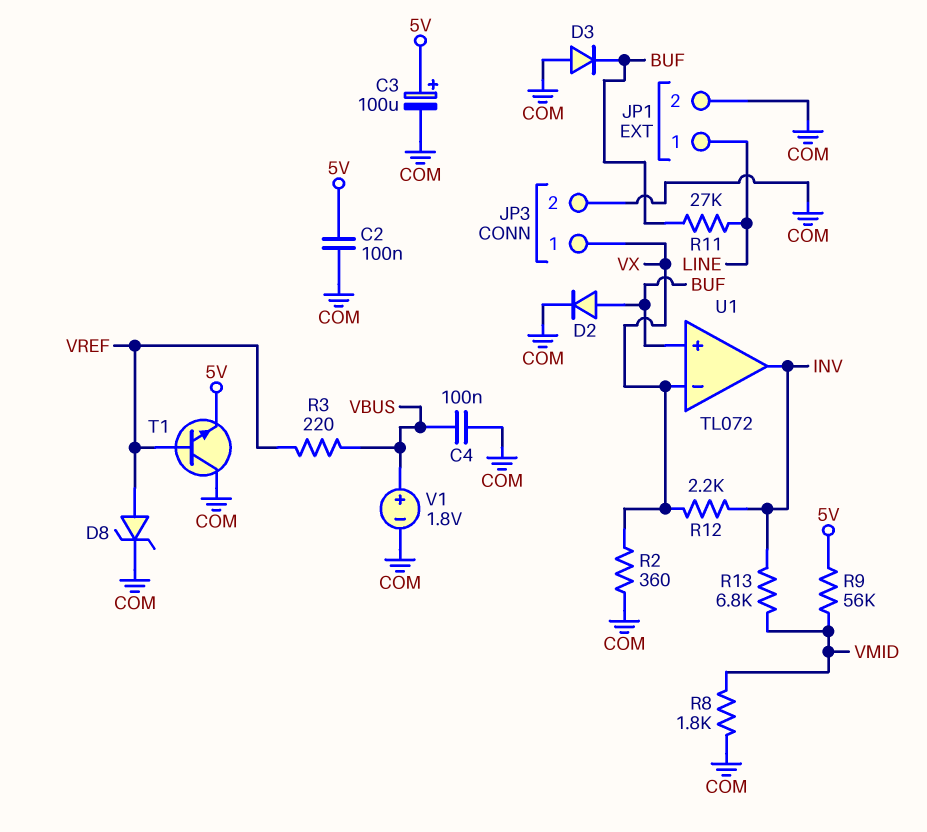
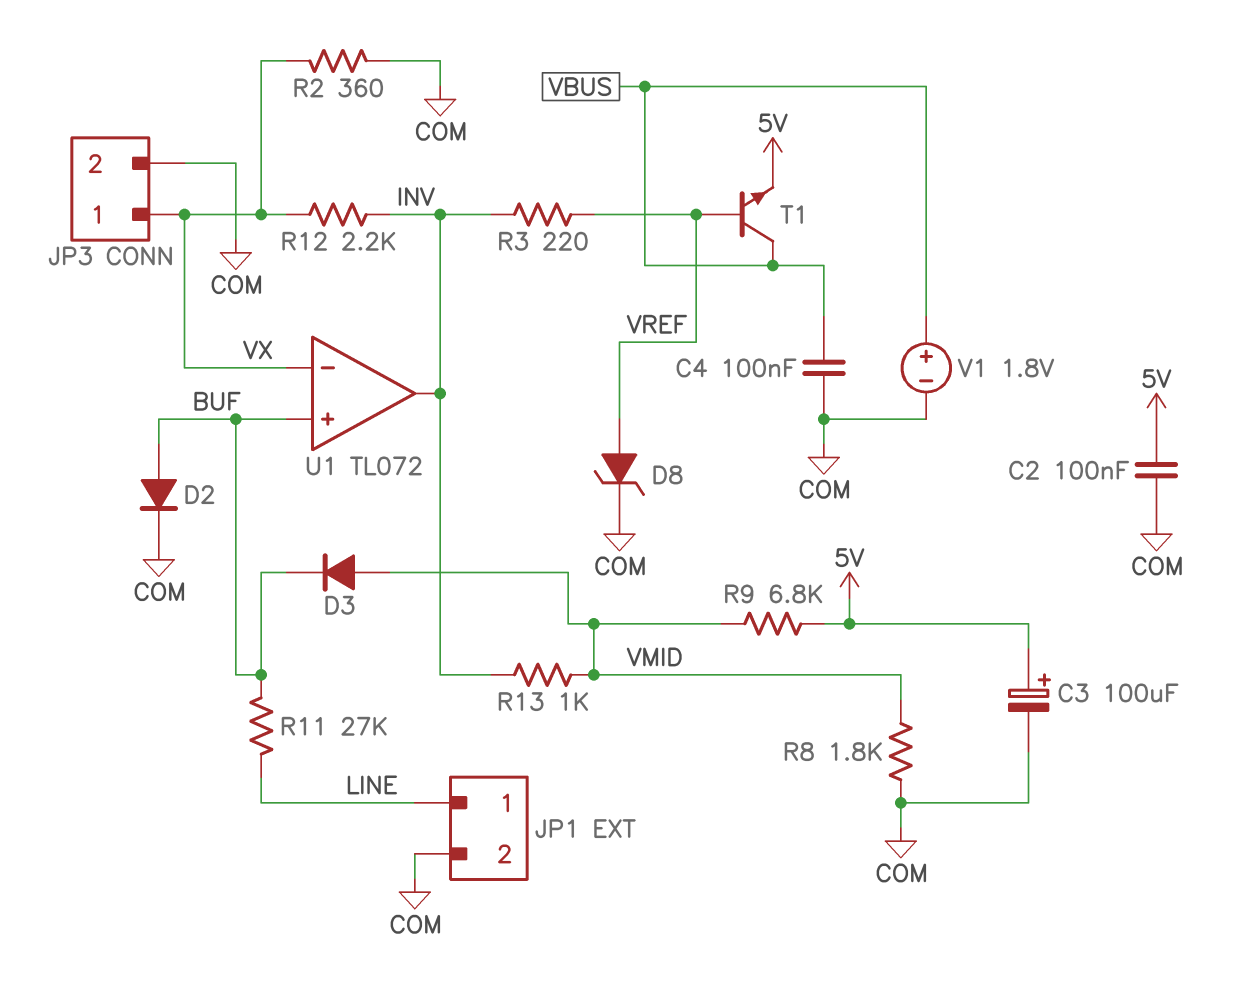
D3: diode (A COM, K BUF) -> diode (A VMID, K BUF)
R3: 220 (VBUS, VREF) -> 220 (INV, VREF)
R9: 56k (5V, VMID) -> 6.8k (5V, VMID)
R13: 6.8k (INV, VMID) -> 1k (INV, VMID)
T1: NPN (B VREF, C COM, E 5V) -> NPN (B VREF, C VBUS, E 5V)

